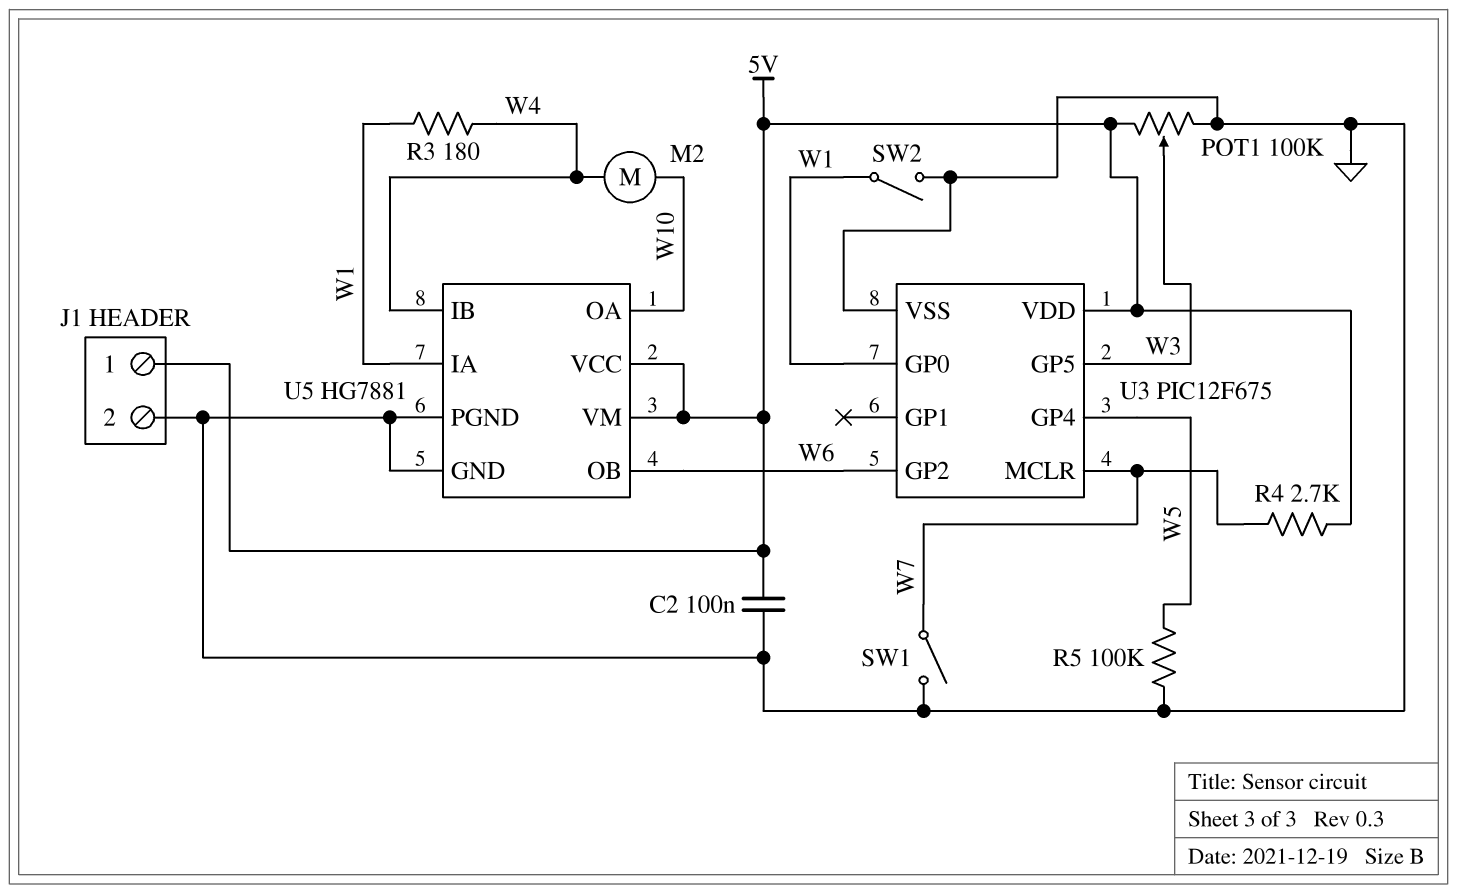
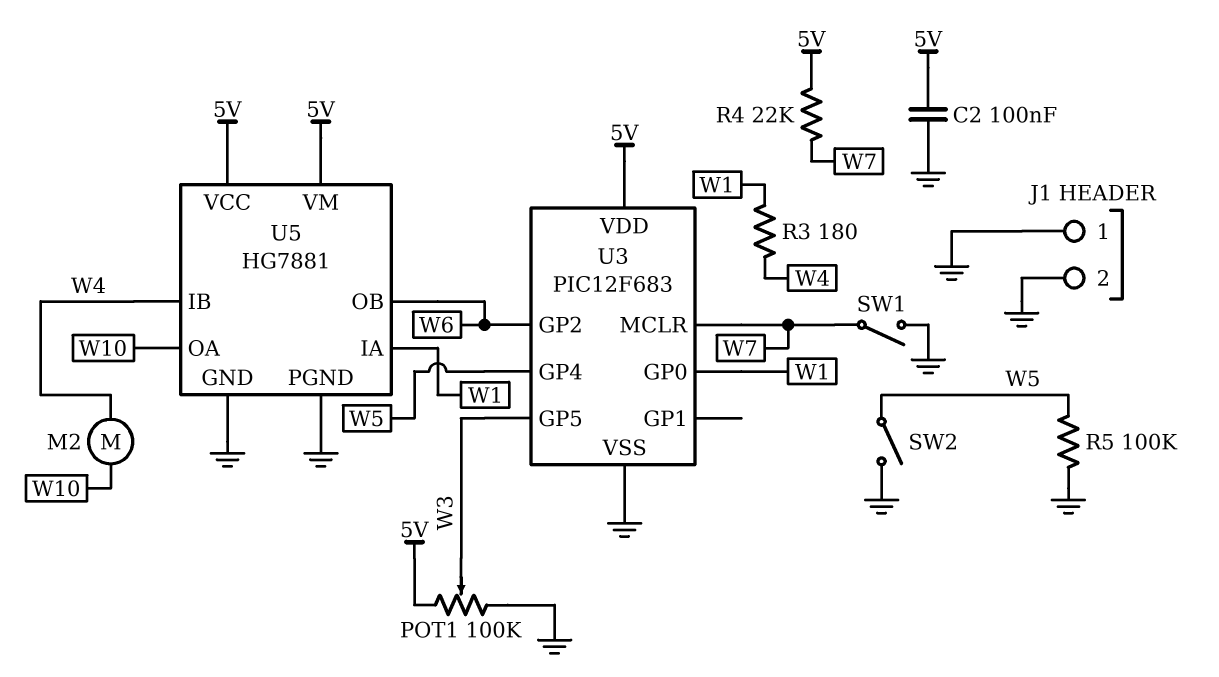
J1 pin 1: 5V -> GND
R4: 2.7k (5V, W7) -> 22k (5V, W7)
SW2: switch (GND, W1) -> switch (GND, W5)
U3: PIC12F675 -> PIC12F683

